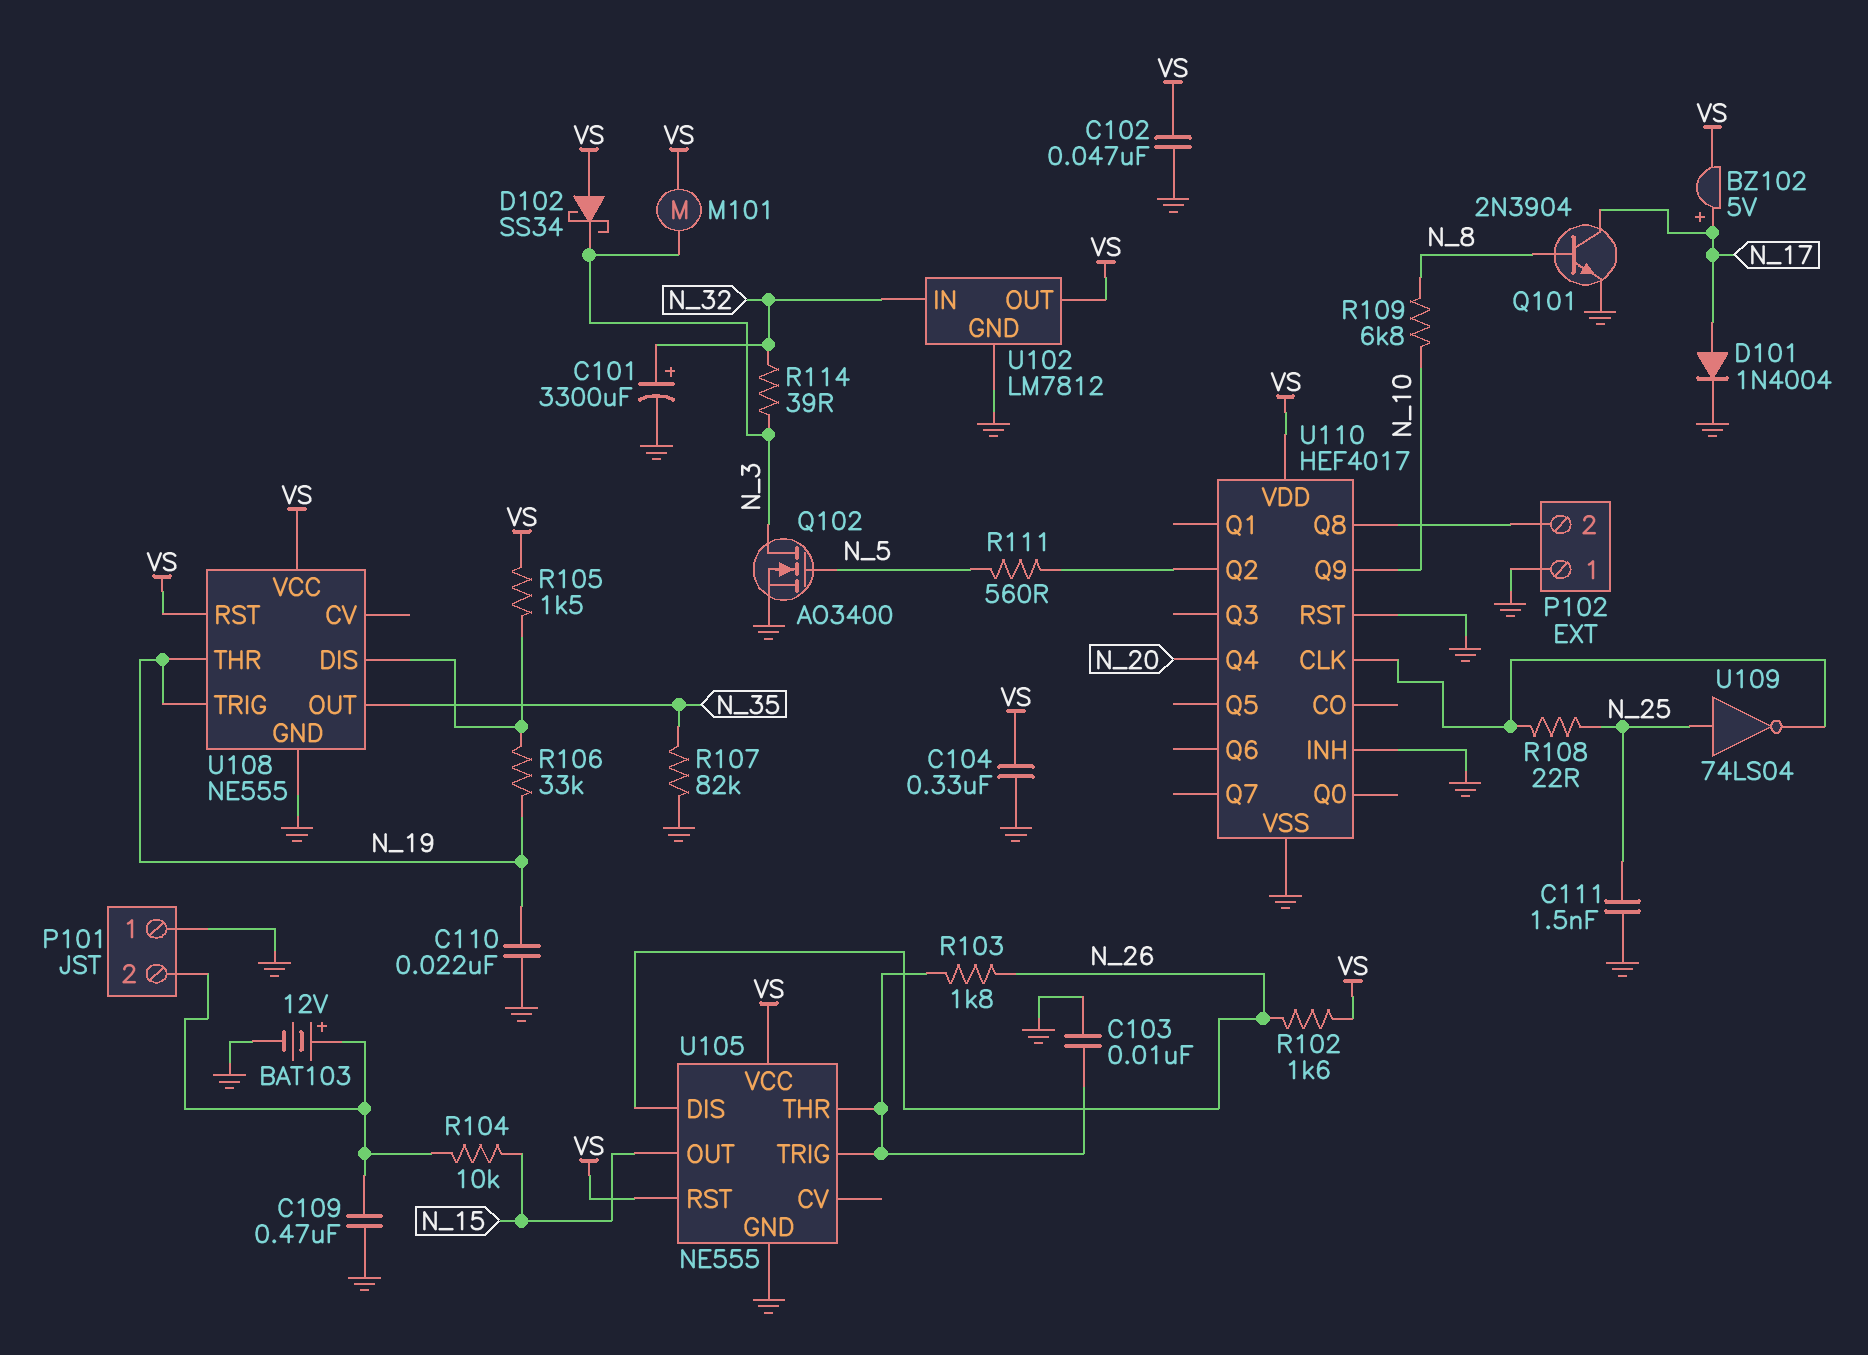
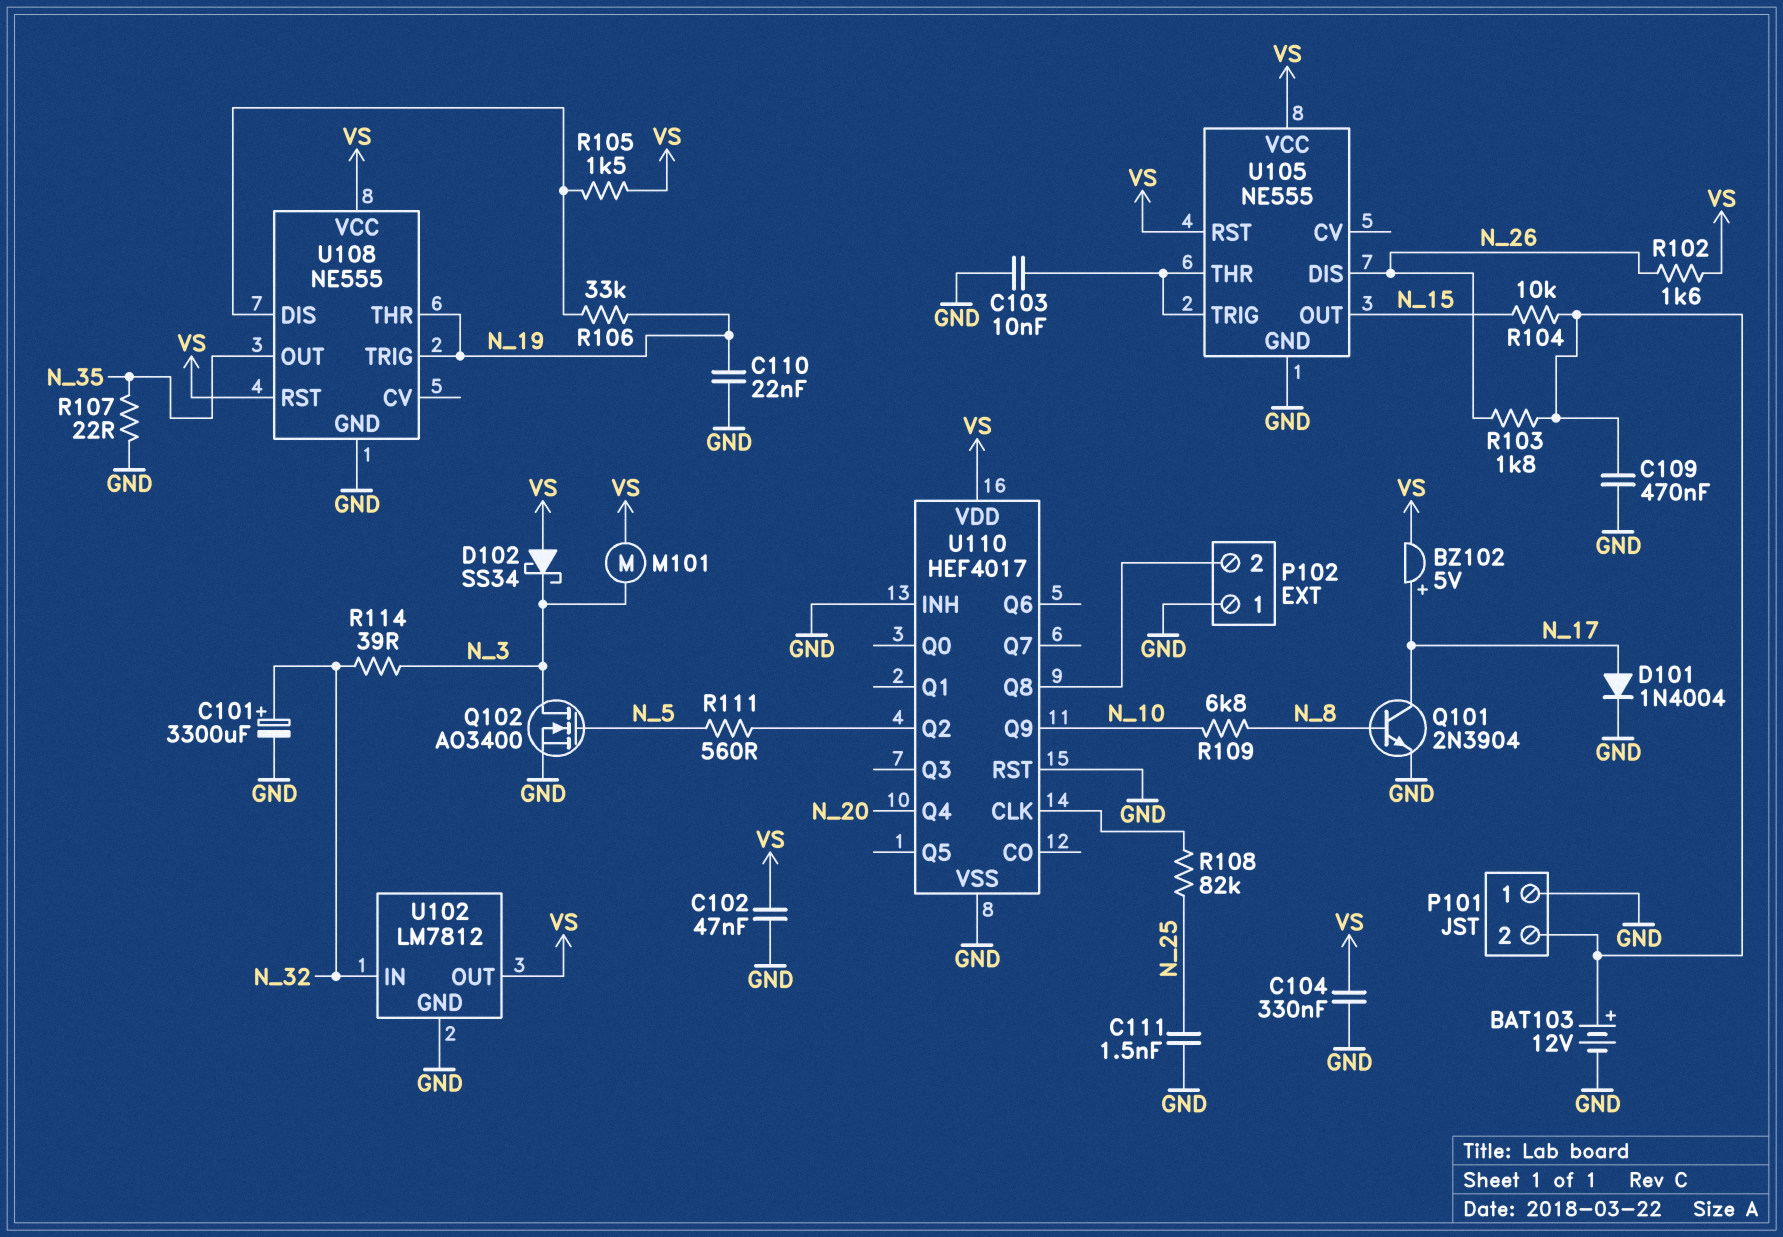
R103: 1.8k (N_26, U105/THR) -> 1.8k (N_26, P101/2)
R107: 82k (GND, N_35) -> 22 (GND, N_35)
R108: 22 (N_25, U110/CLK) -> 82k (N_25, U110/CLK)
U109: NOT 74LS04 (in N_25, out U110/CLK) -> none

